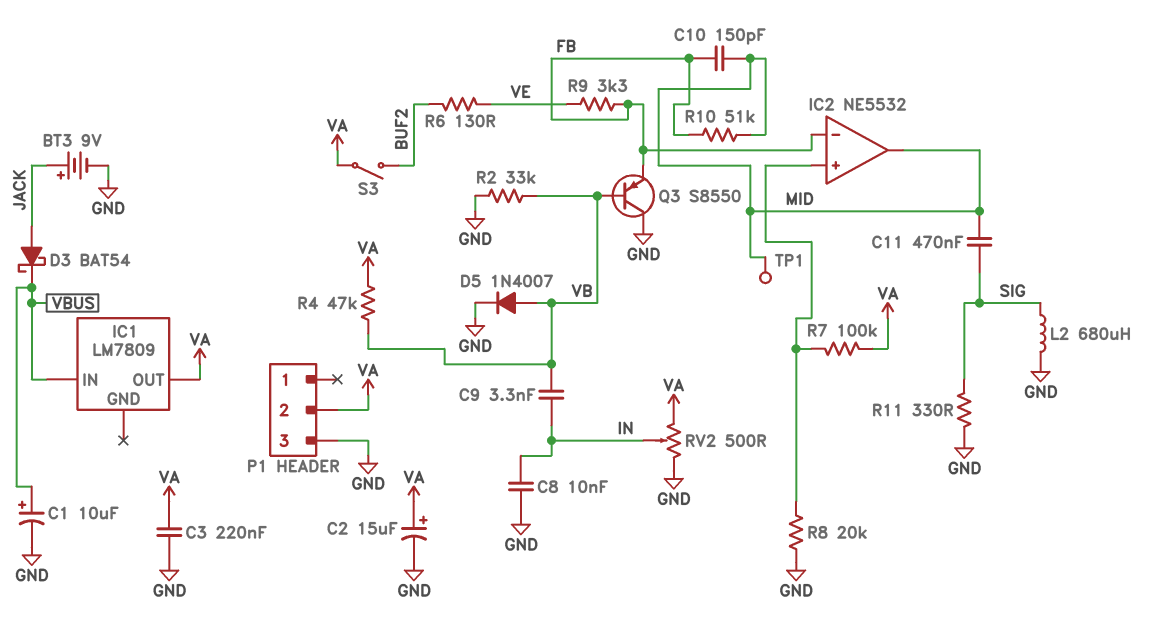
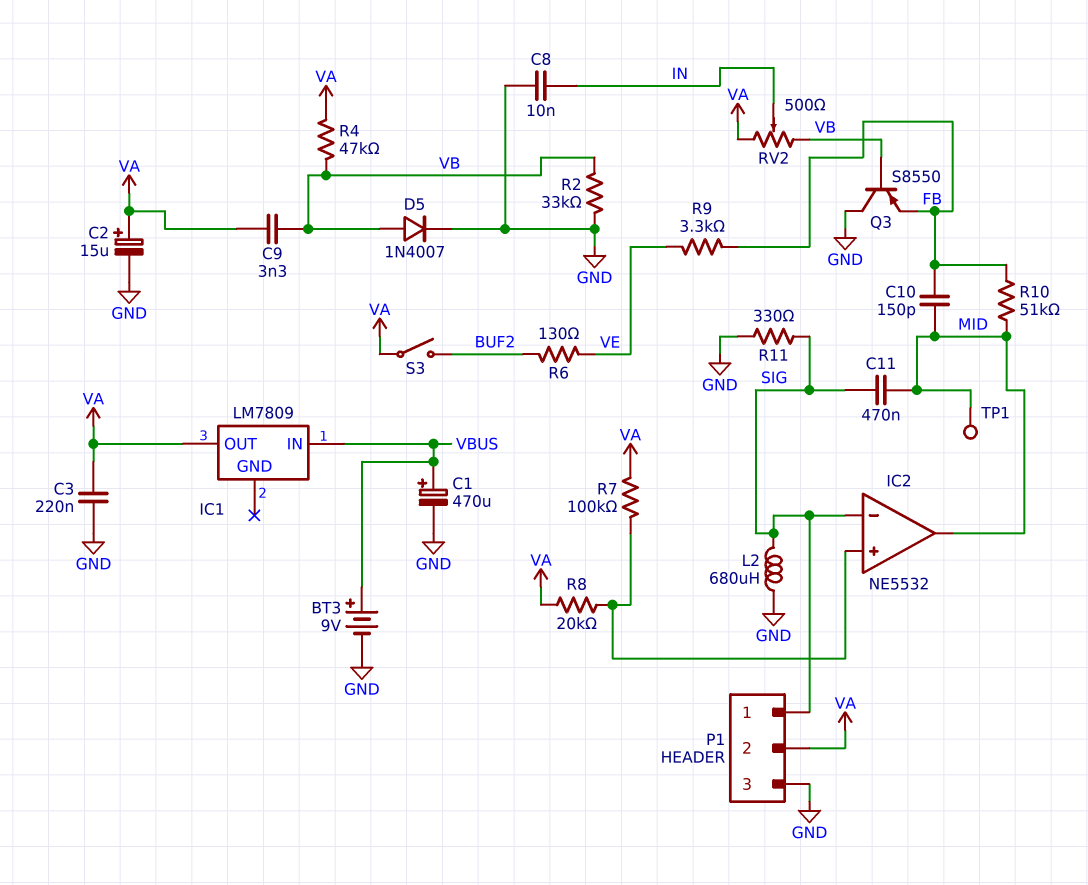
BT3: 9V (plus JACK, minus GND) -> 9V (plus VBUS, minus GND)
C1: 10uF (plus VBUS, minus GND) -> 470uF (plus VBUS, minus GND)
C9: 3.3nF (IN, VB) -> 3.3nF (VA, VB)
D3: schottky BAT54 (A JACK, K VBUS) -> none
IC2 pin in-: FB -> SIG
P1 pin 1: none -> SIG
R8: 20k (GND, IC2/in+) -> 20k (IC2/in+, VA)
RV2: 500 (GND, VA, wiper IN) -> 500 (VA, VB, wiper IN)

